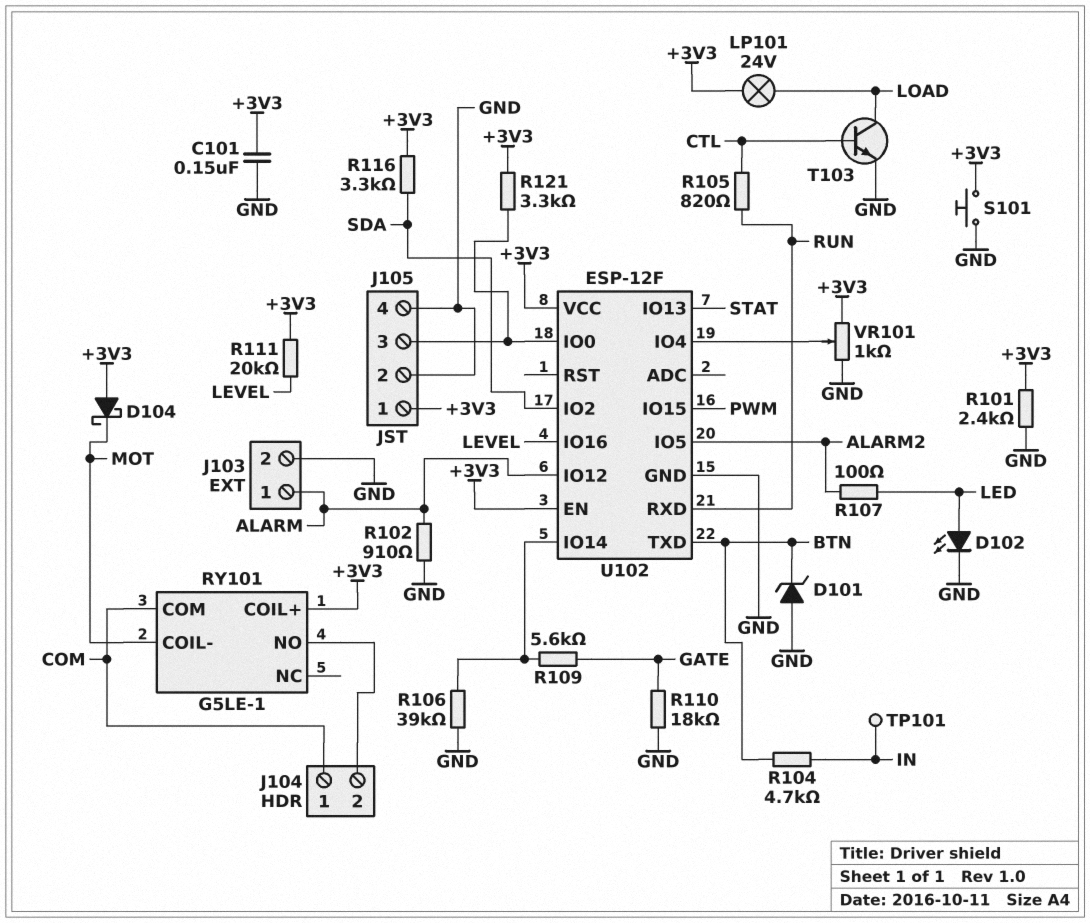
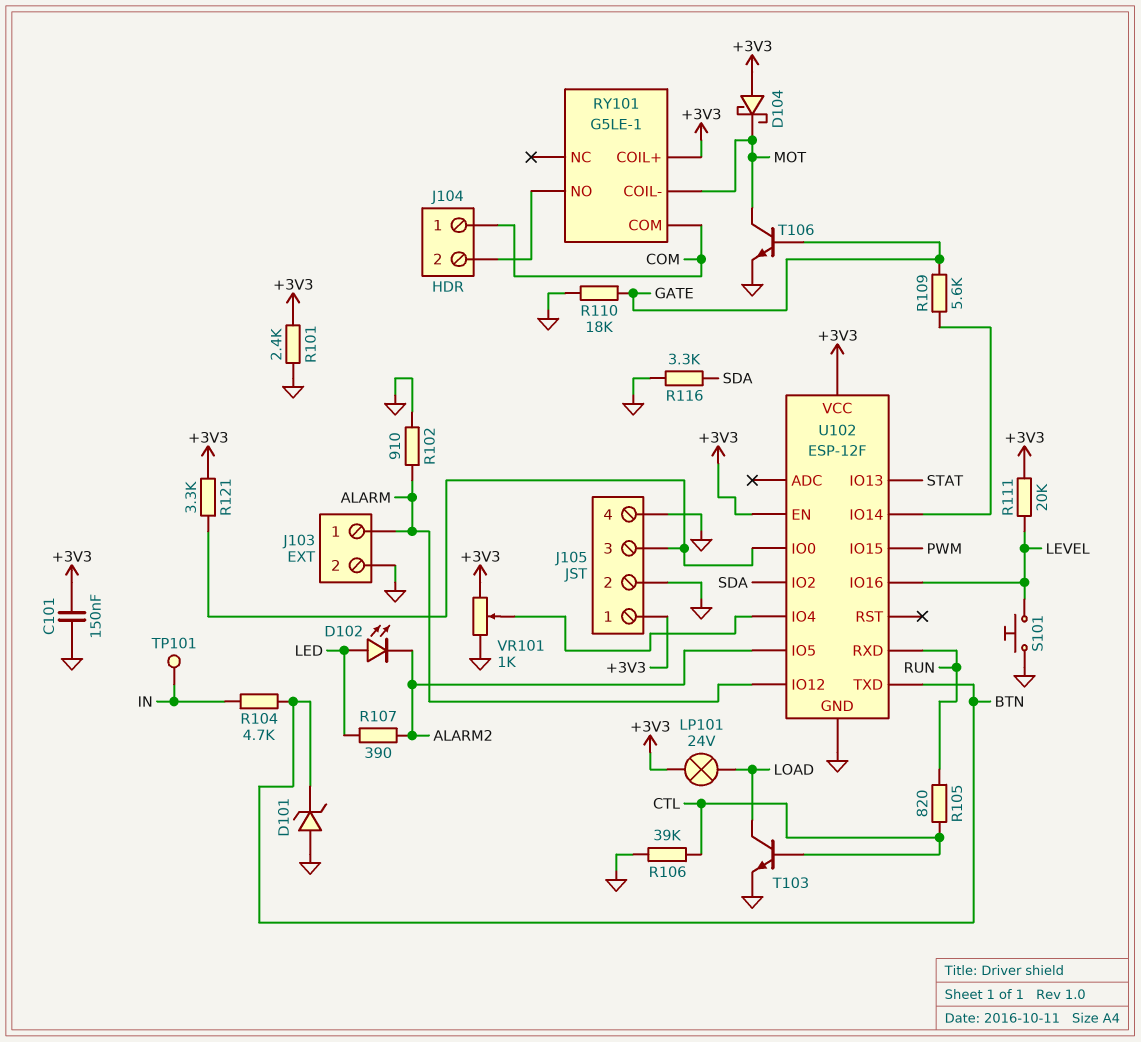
D102: LED (A LED, K GND) -> LED (A LED, K ALARM2)
R106: 39k (GND, U102/IO14) -> 39k (CTL, GND)
R107: 100 (ALARM2, LED) -> 390 (ALARM2, LED)
R116: 3.3k (+3V3, SDA) -> 3.3k (GND, SDA)
S101: button (+3V3, GND) -> button (GND, LEVEL)
T106: none -> NPN (B GATE, C MOT, E GND)

